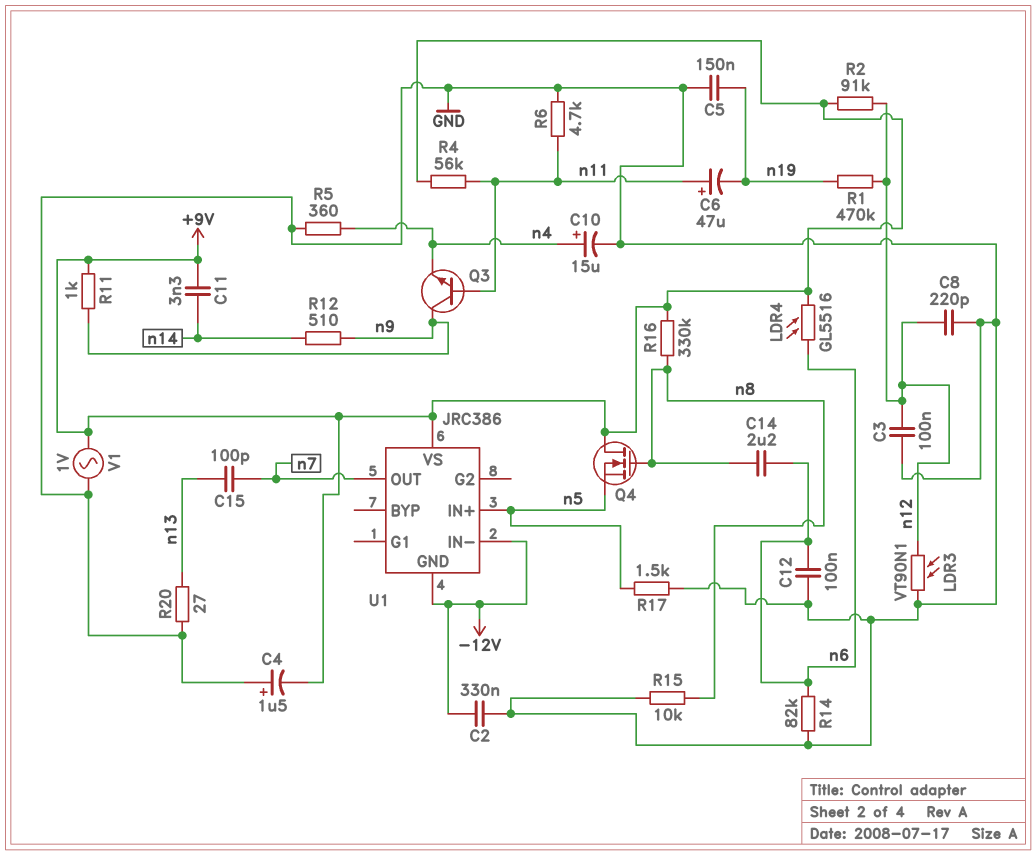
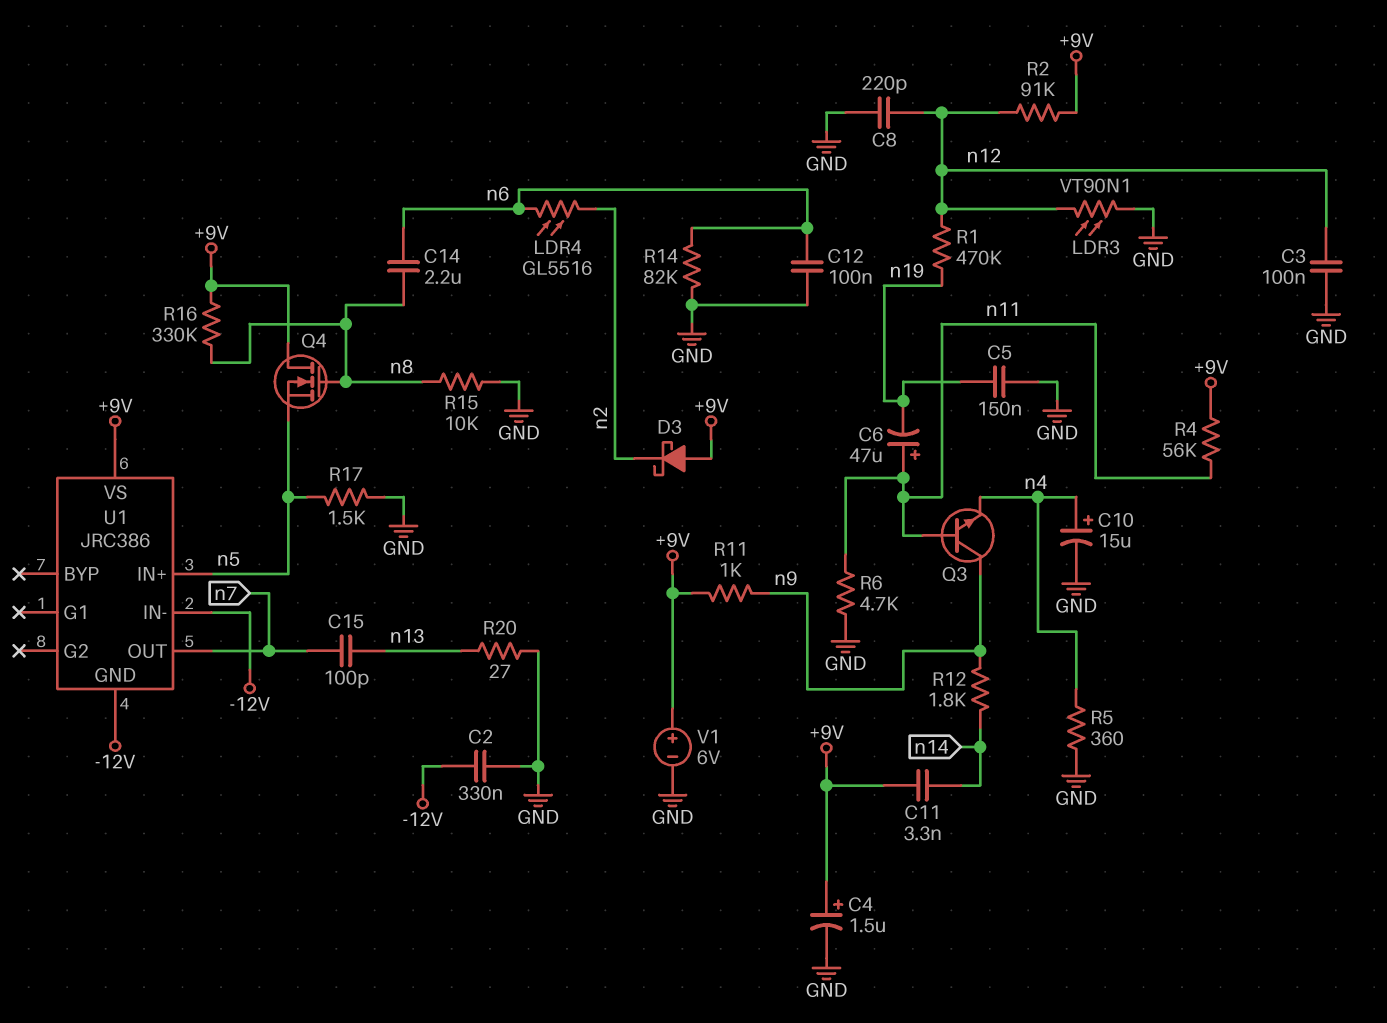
C4: 1.5uF (plus GND, minus +9V) -> 1.5uF (plus +9V, minus GND)
D3: none -> schottky (A +9V, K n2)
LDR4: GL5516 (+9V, n6) -> GL5516 (n2, n6)
R12: 510 (n9, n14) -> 1.8k (n9, n14)
V1: AC 1V (+9V, GND) -> 6V (plus +9V, minus GND)

